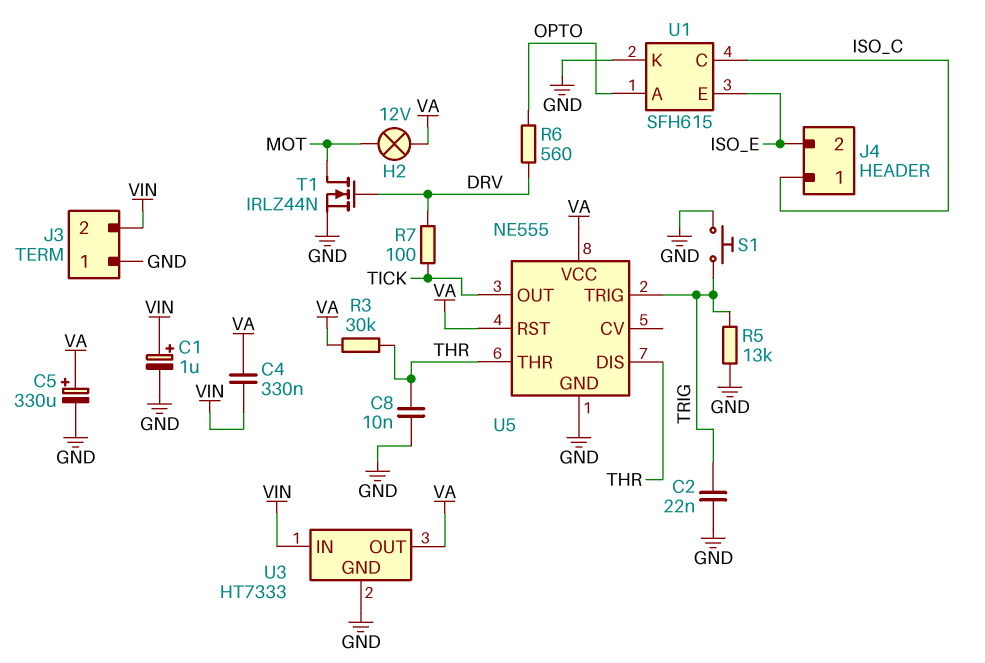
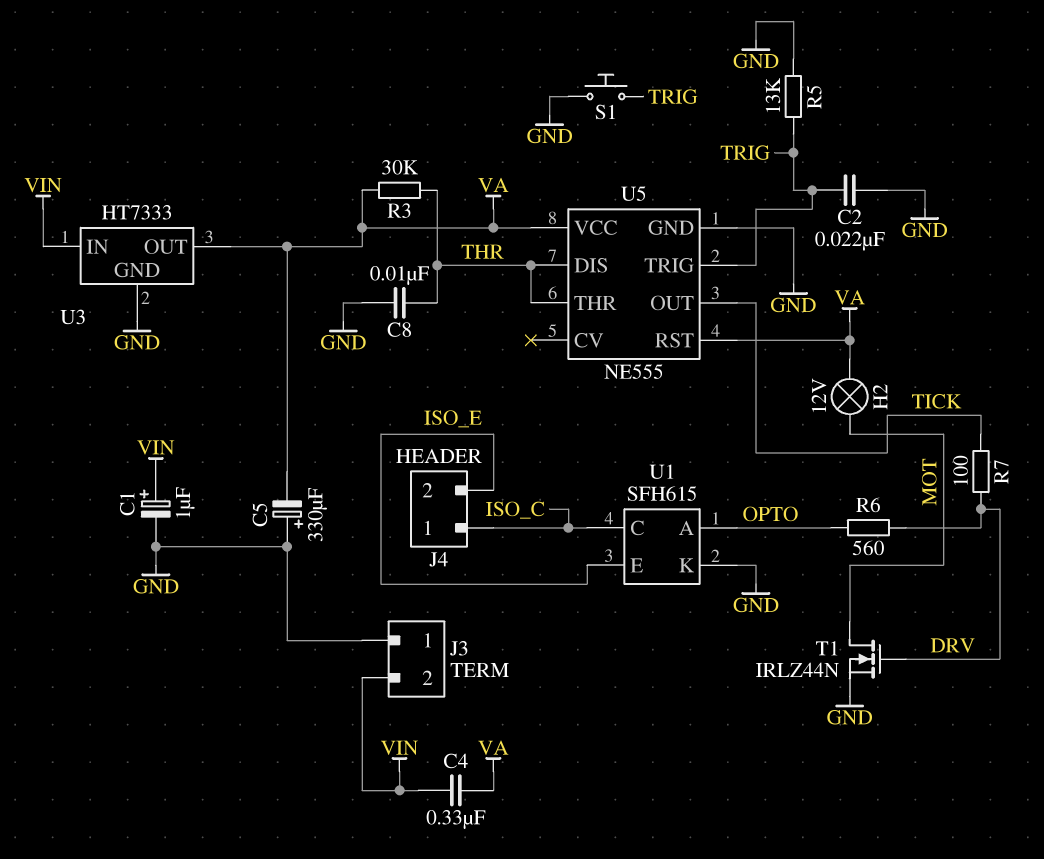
C5: 330uF (plus VA, minus GND) -> 330uF (plus GND, minus VA)

